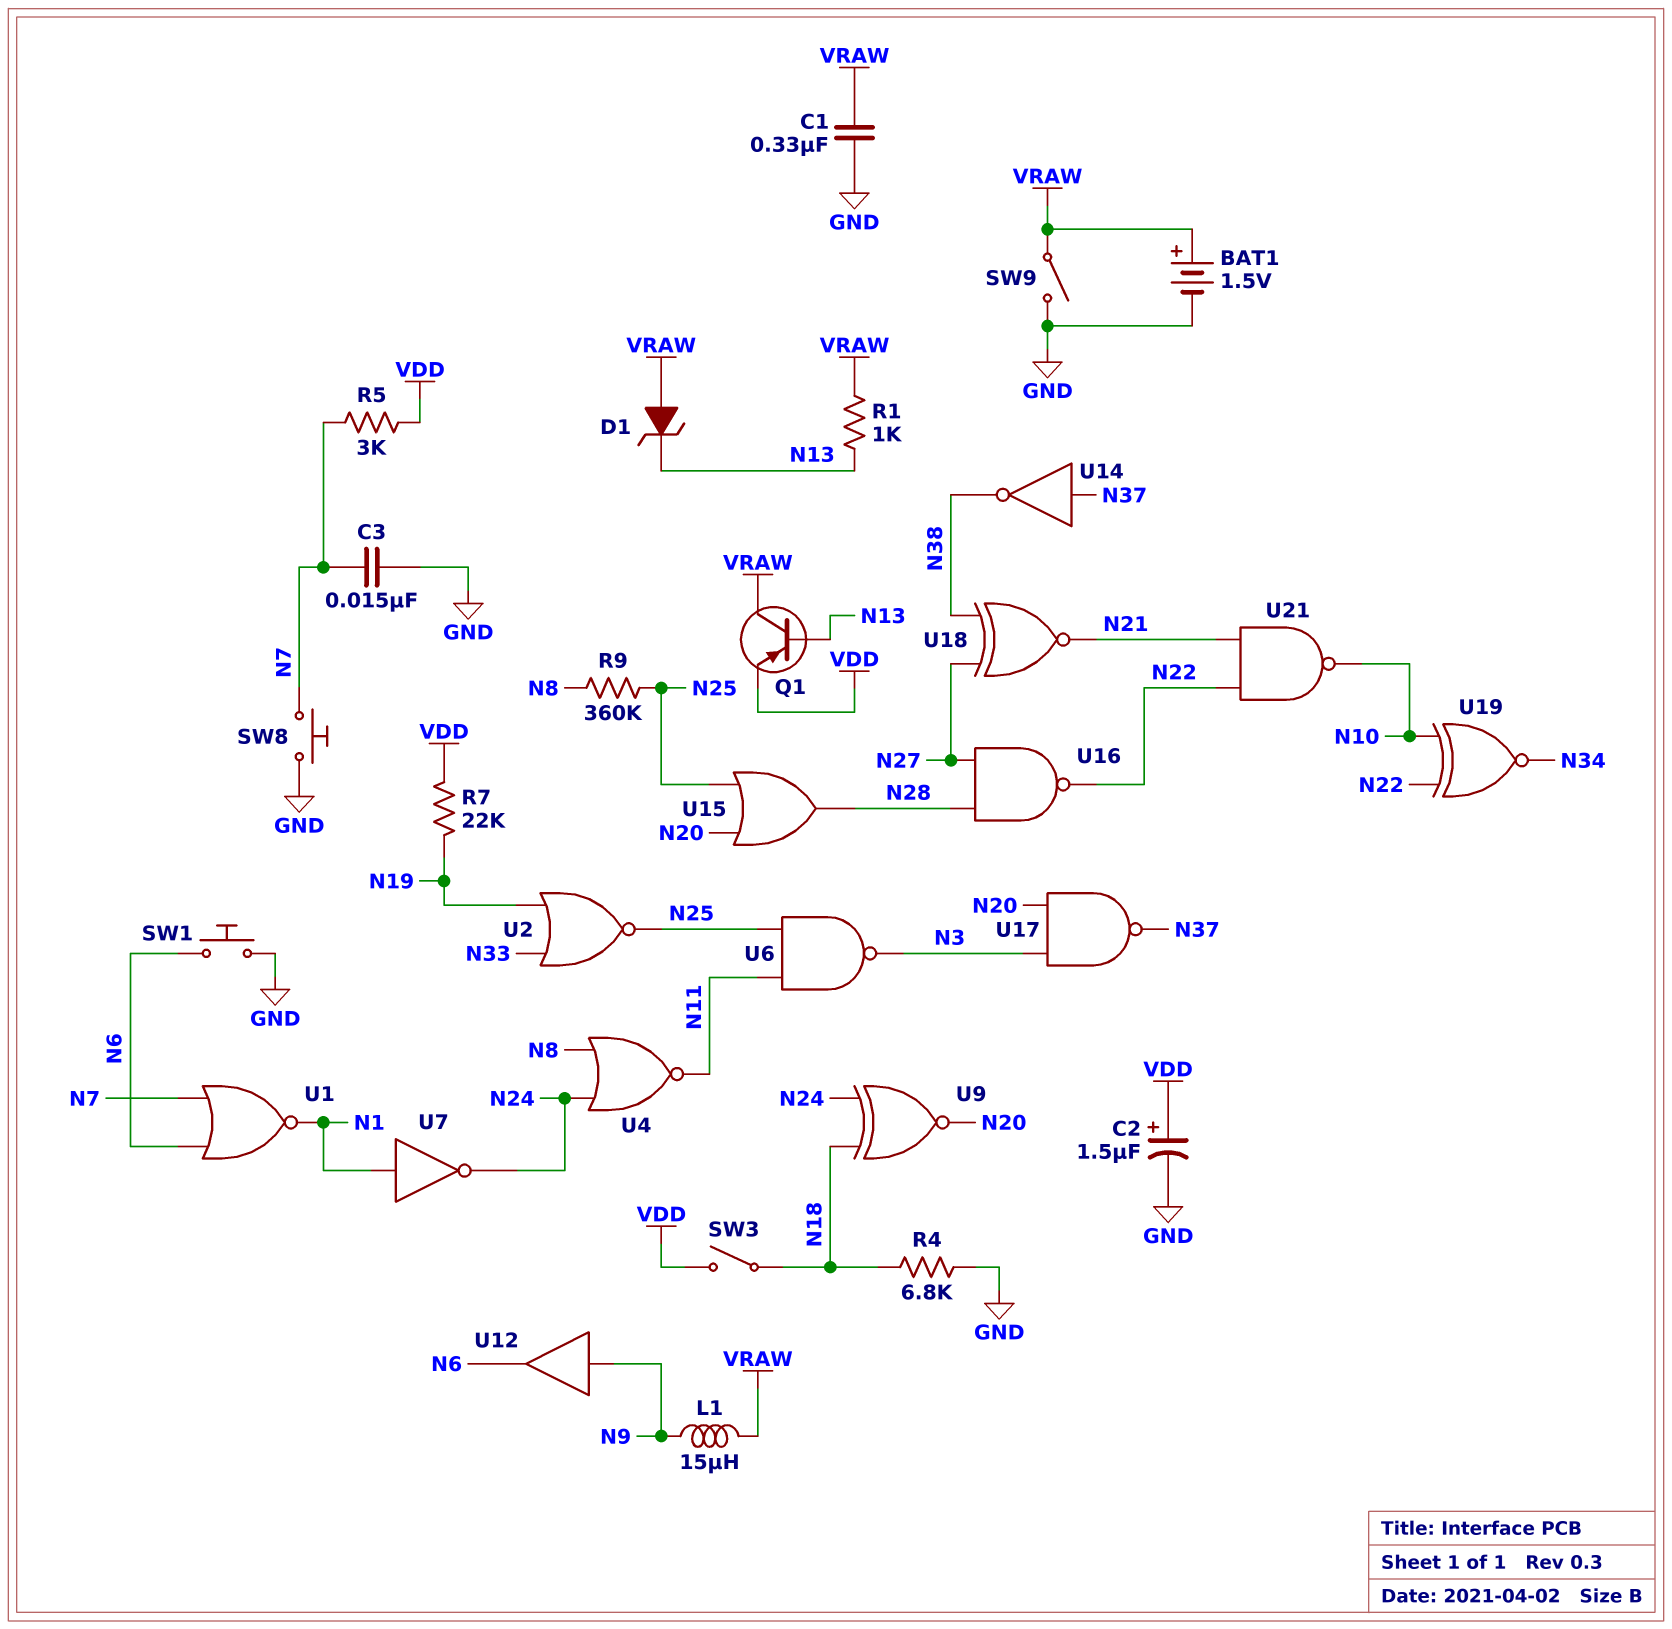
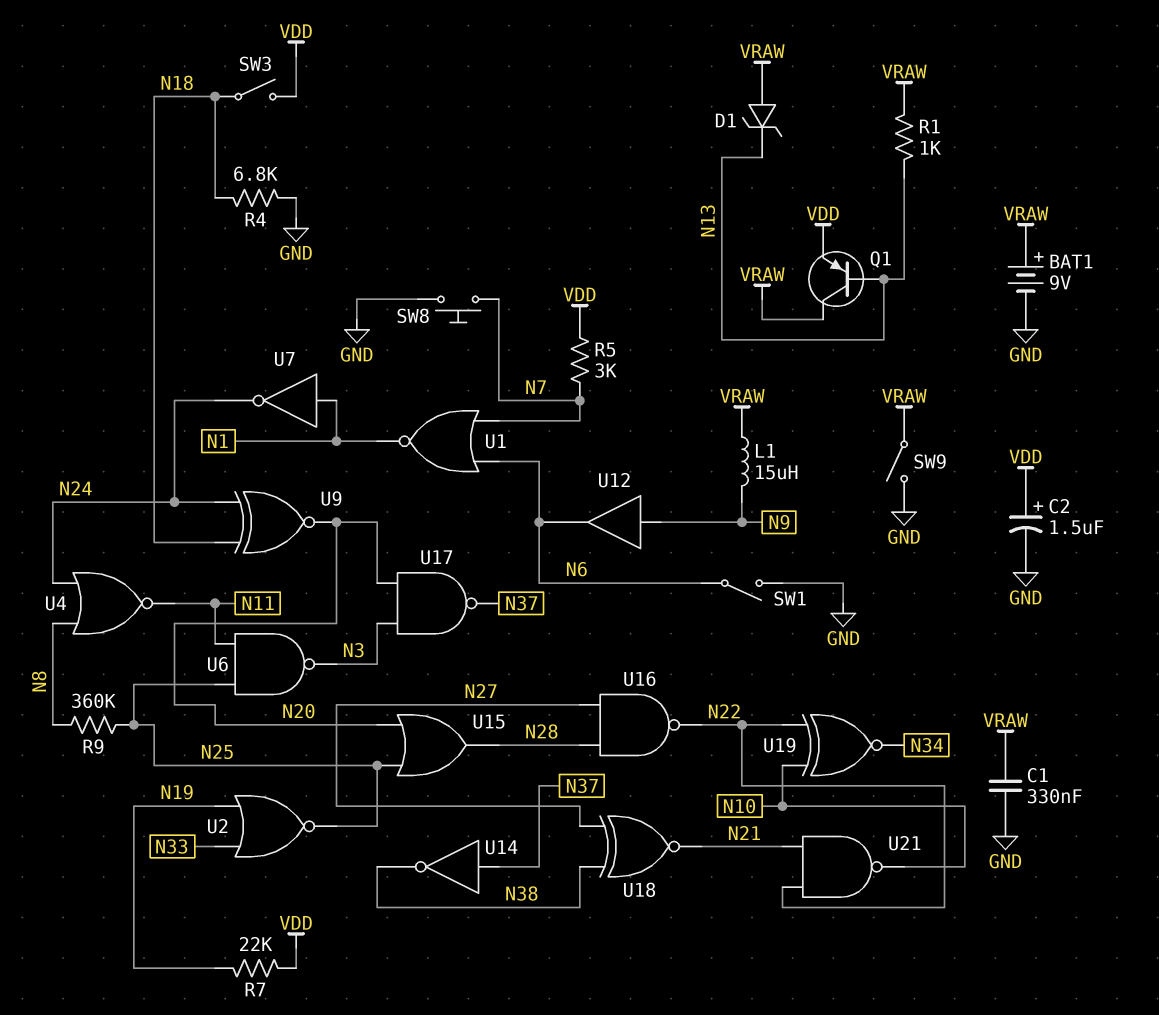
BAT1: 1.5V (plus VRAW, minus GND) -> 9V (plus VRAW, minus GND)
C3: 15nF (GND, N7) -> none
SW1: button (GND, N6) -> switch (GND, N6)

